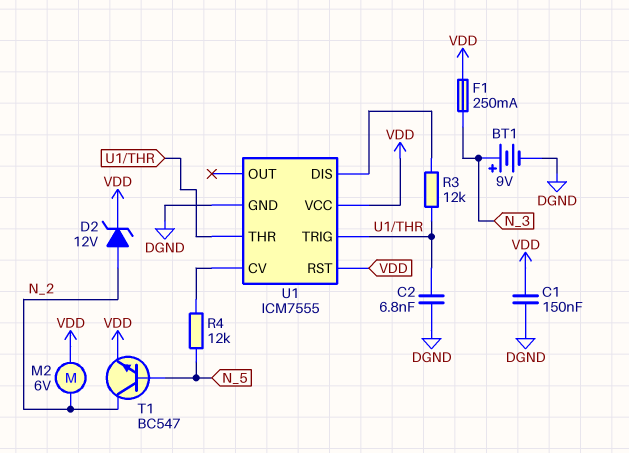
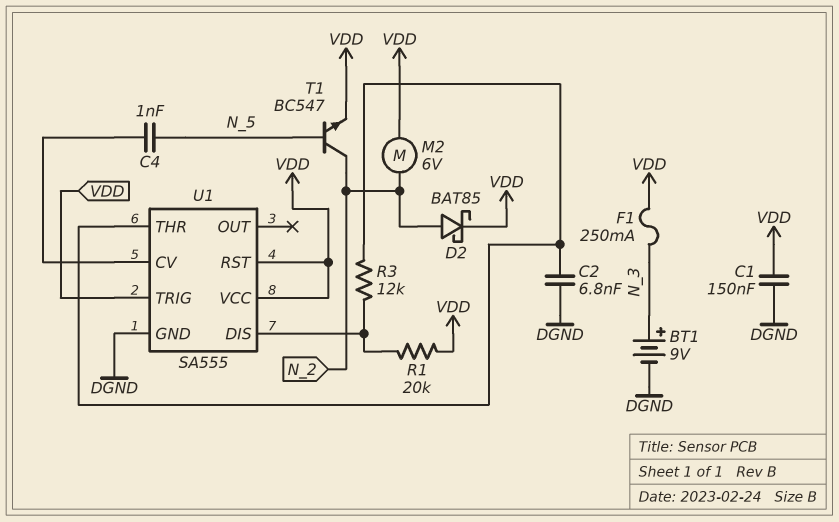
C4: none -> 1nF (N_5, U1/CV)
D2: zener 12V (A N_2, K VDD) -> schottky BAT85 (A N_2, K VDD)
R1: none -> 20k (U1/DIS, VDD)
R4: 12k (N_5, U1/CV) -> none
U1: ICM7555 -> SA555
U1 pin TRIG: U1/THR -> VDD

